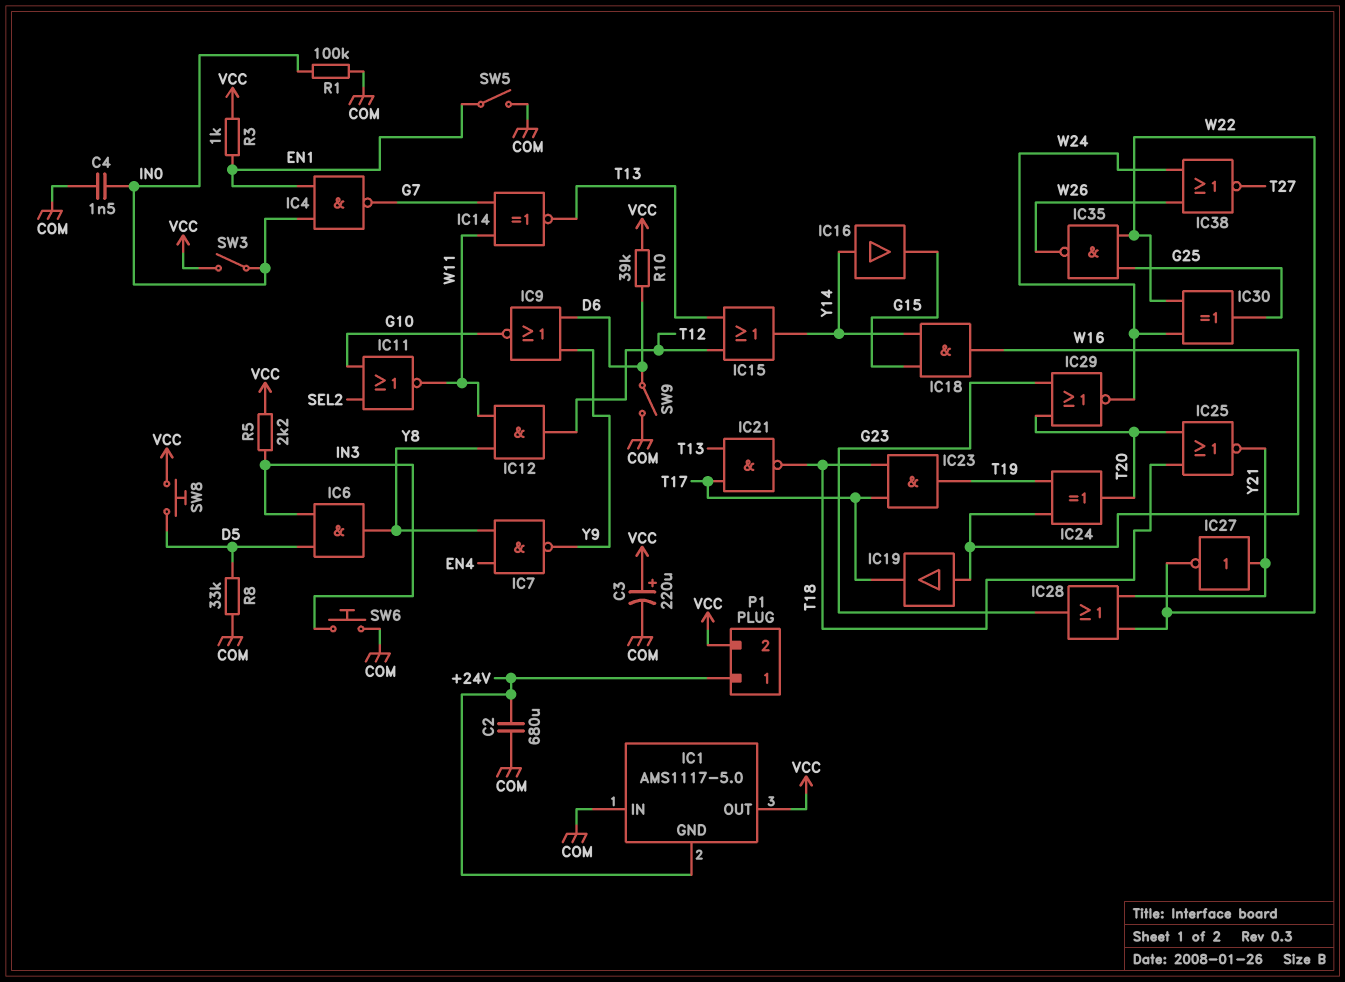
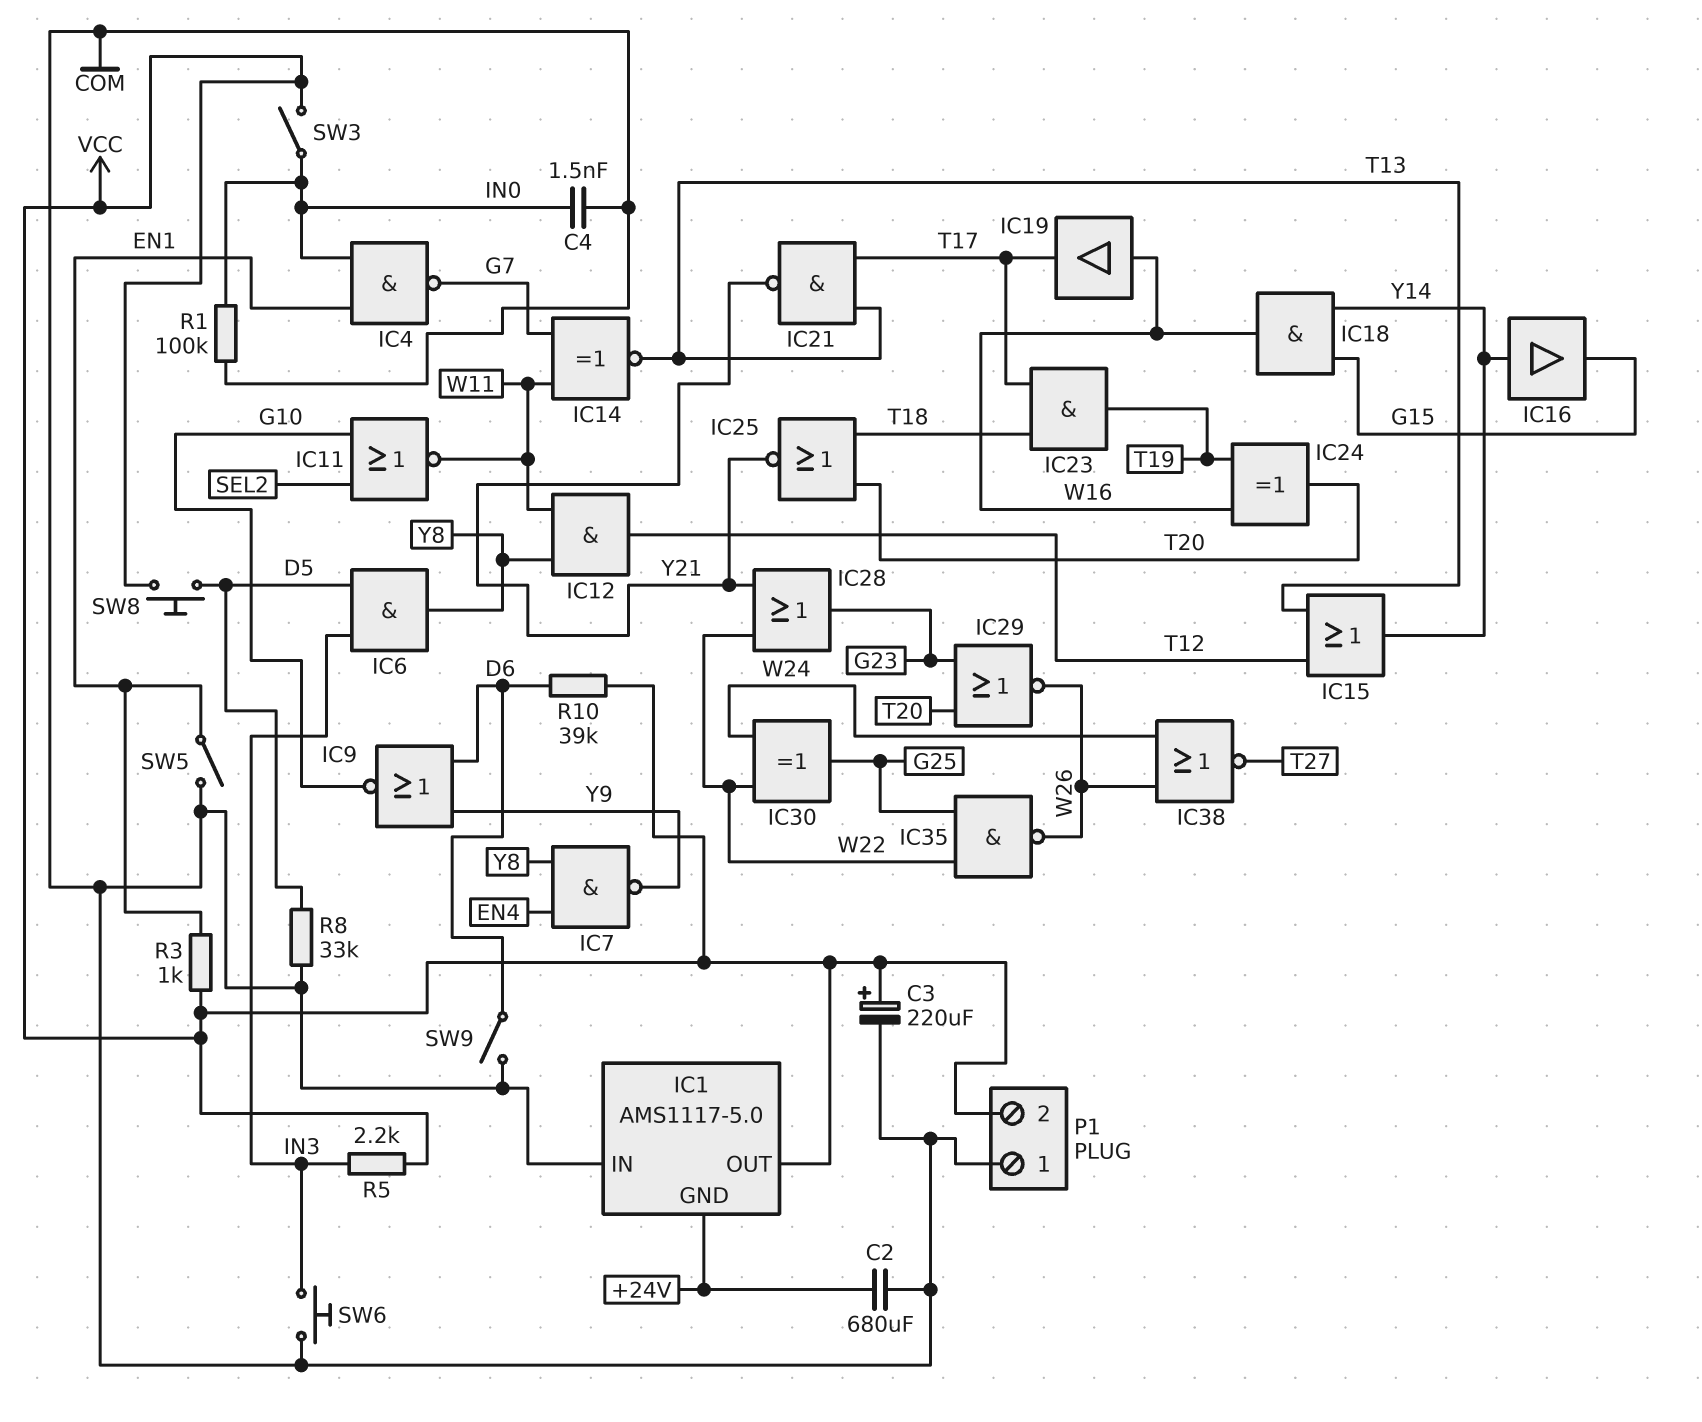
IC21: NAND (in T13, in T17, out T18) -> NAND (in T13, in T17, out Y21)
IC27: NOT (in Y21, out W22) -> none
IC29: NOR (in G23, in T20, out W24) -> NOR (in G23, in T20, out W26)
P1 pin 1: +24V -> COM

